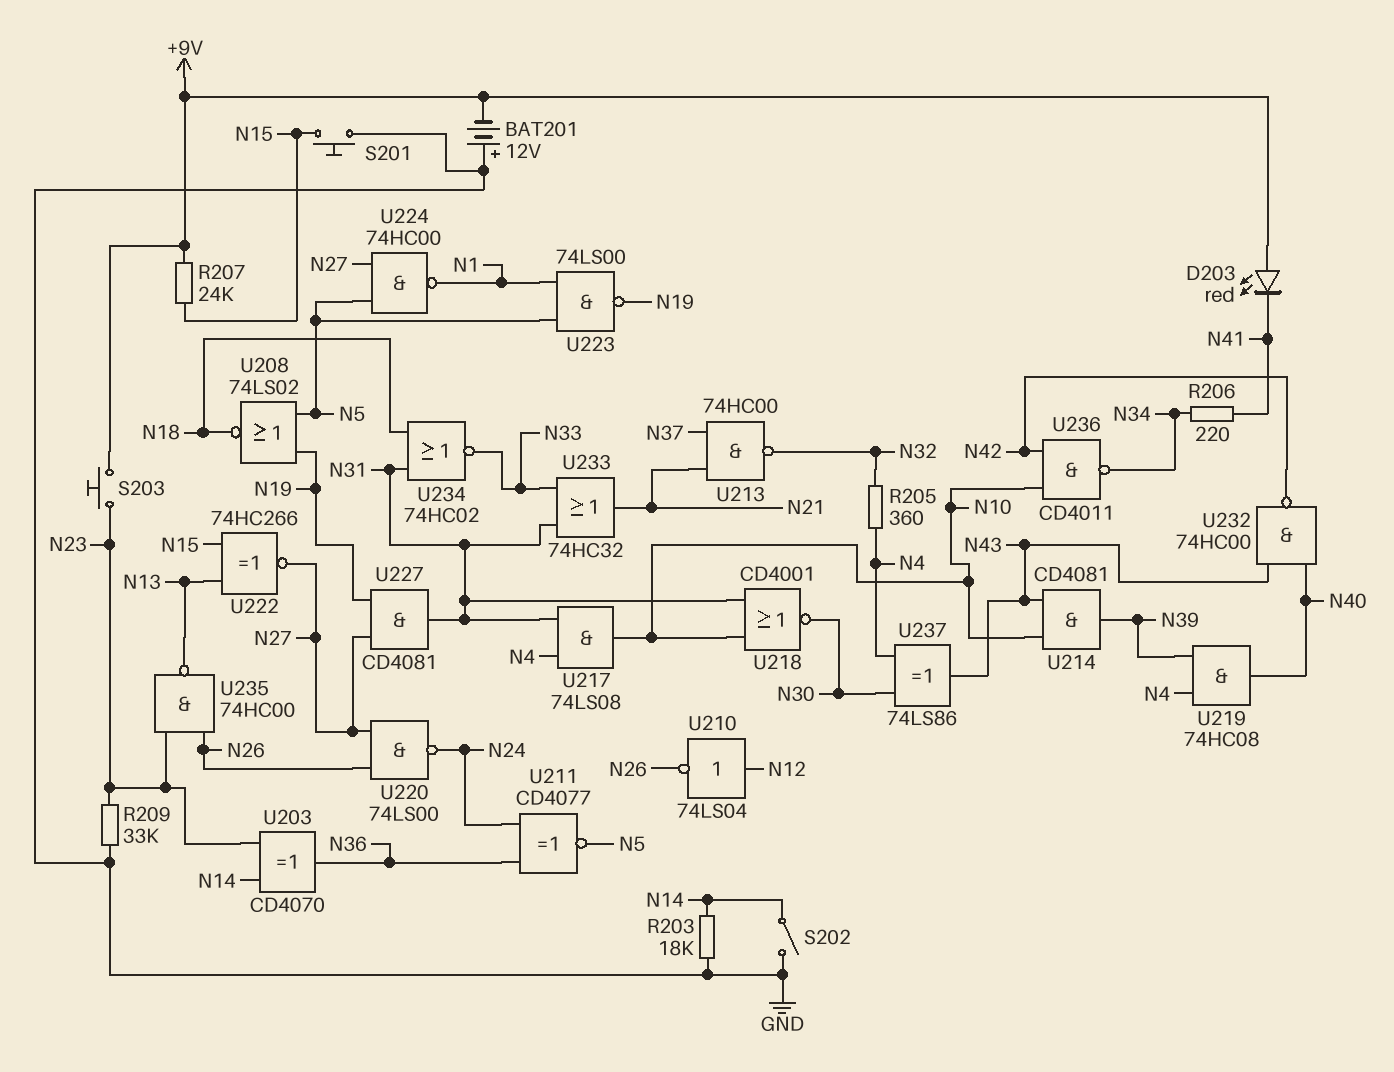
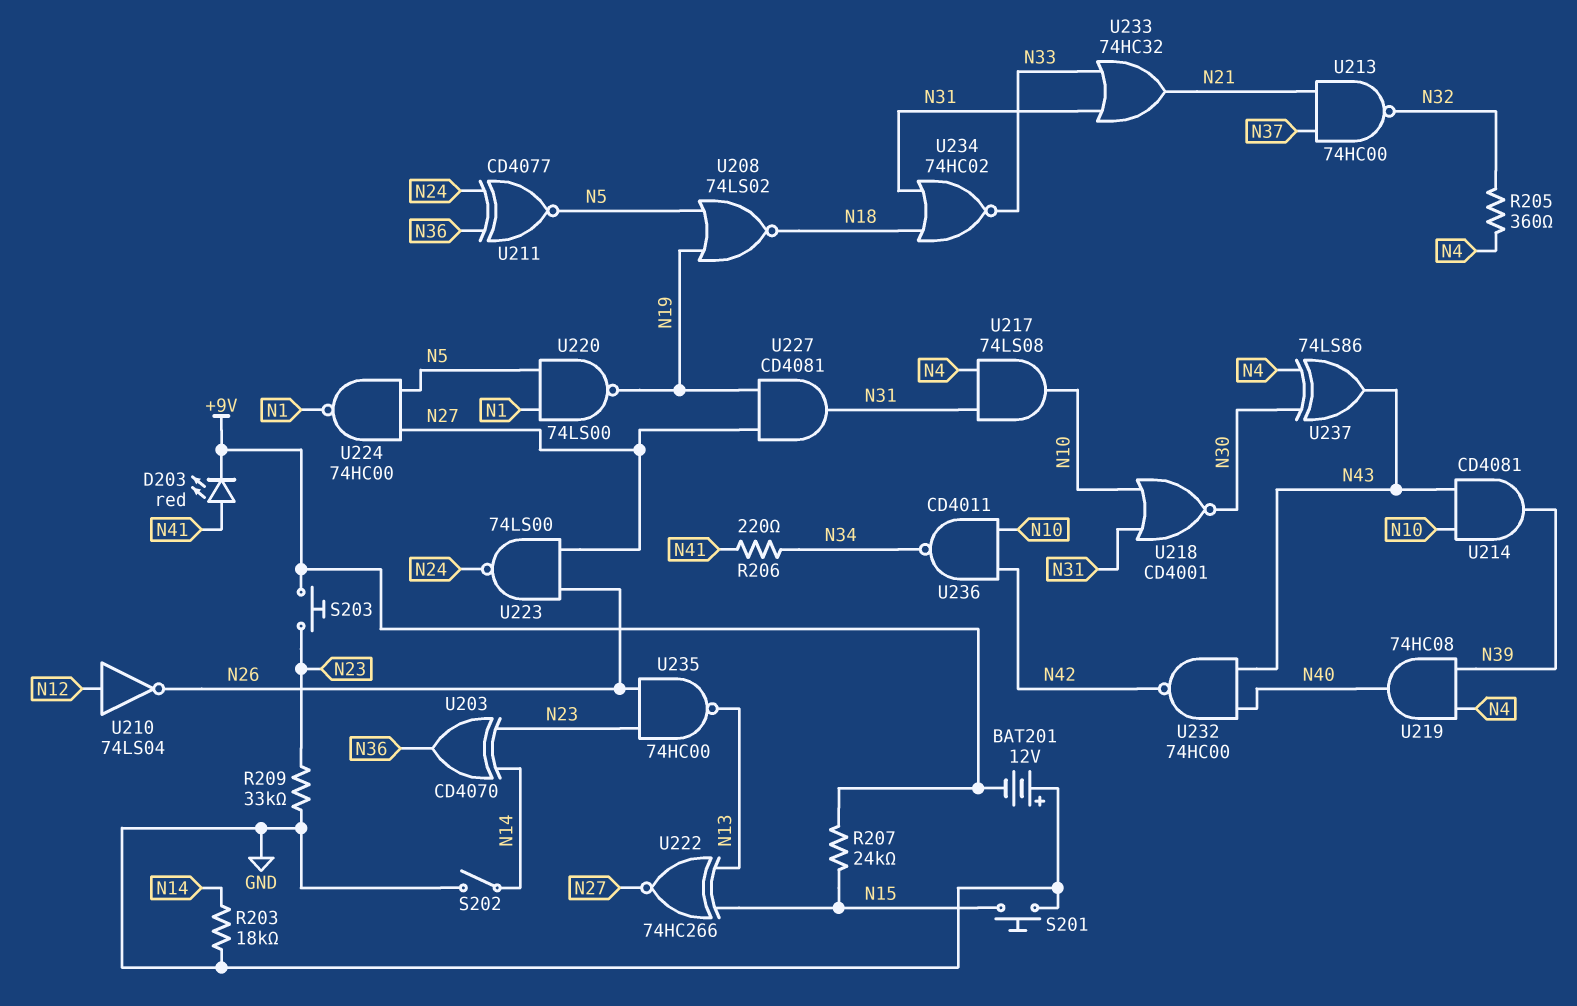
D203: LED red (A +9V, K N41) -> LED red (A N41, K +9V)
U220: NAND 74LS00 (in N26, in N27, out N24) -> NAND 74LS00 (in N1, in N5, out N19)
U223: NAND 74LS00 (in N1, in N5, out N19) -> NAND 74LS00 (in N26, in N27, out N24)

